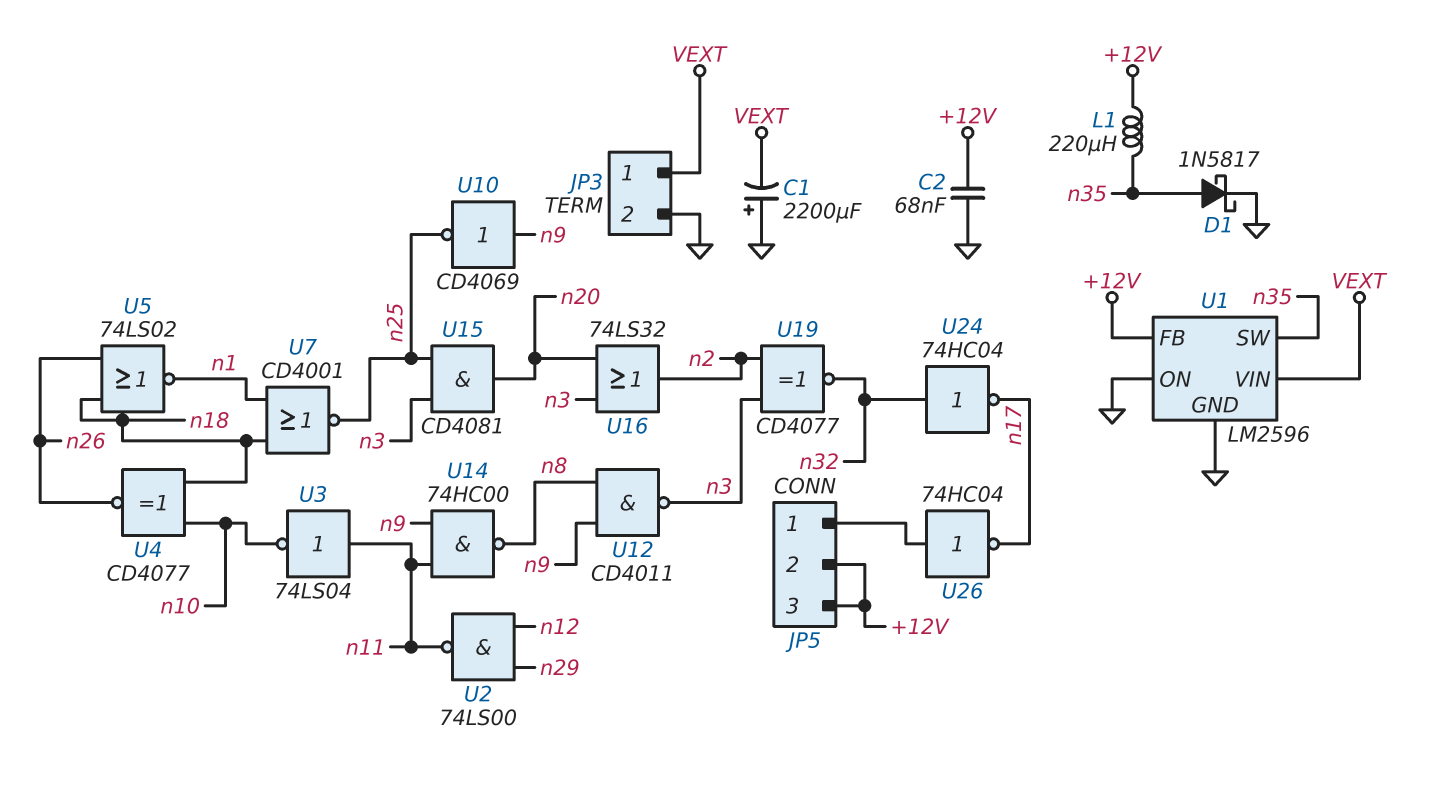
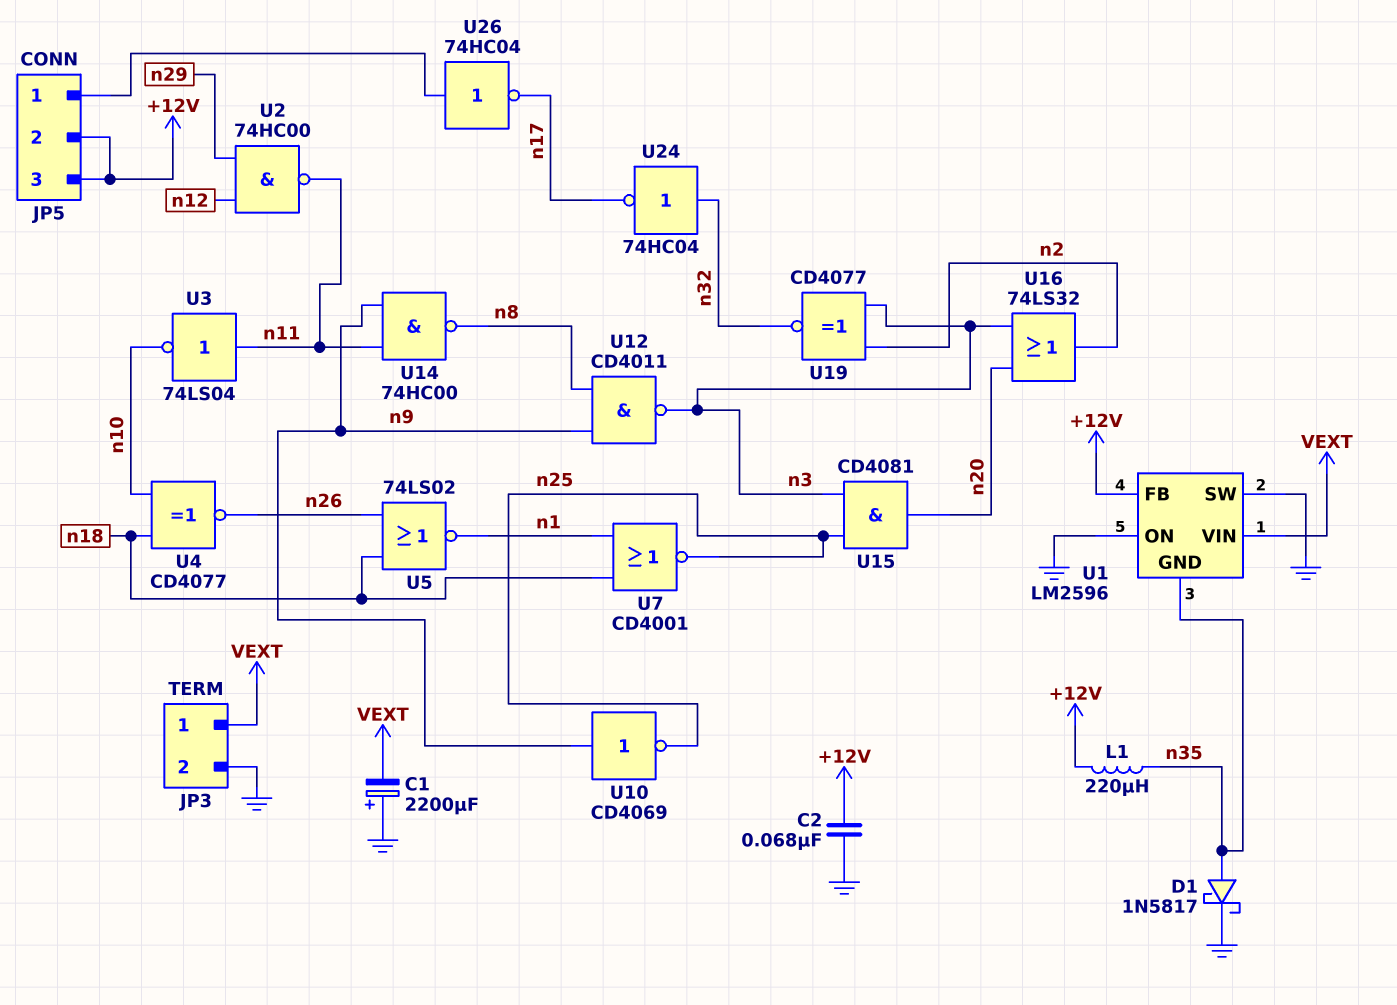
U1 pin GND: GND -> n35
U1 pin SW: n35 -> GND
U2: NAND 74LS00 (in n12, in n29, out n11) -> NAND 74HC00 (in n12, in n29, out n11)

